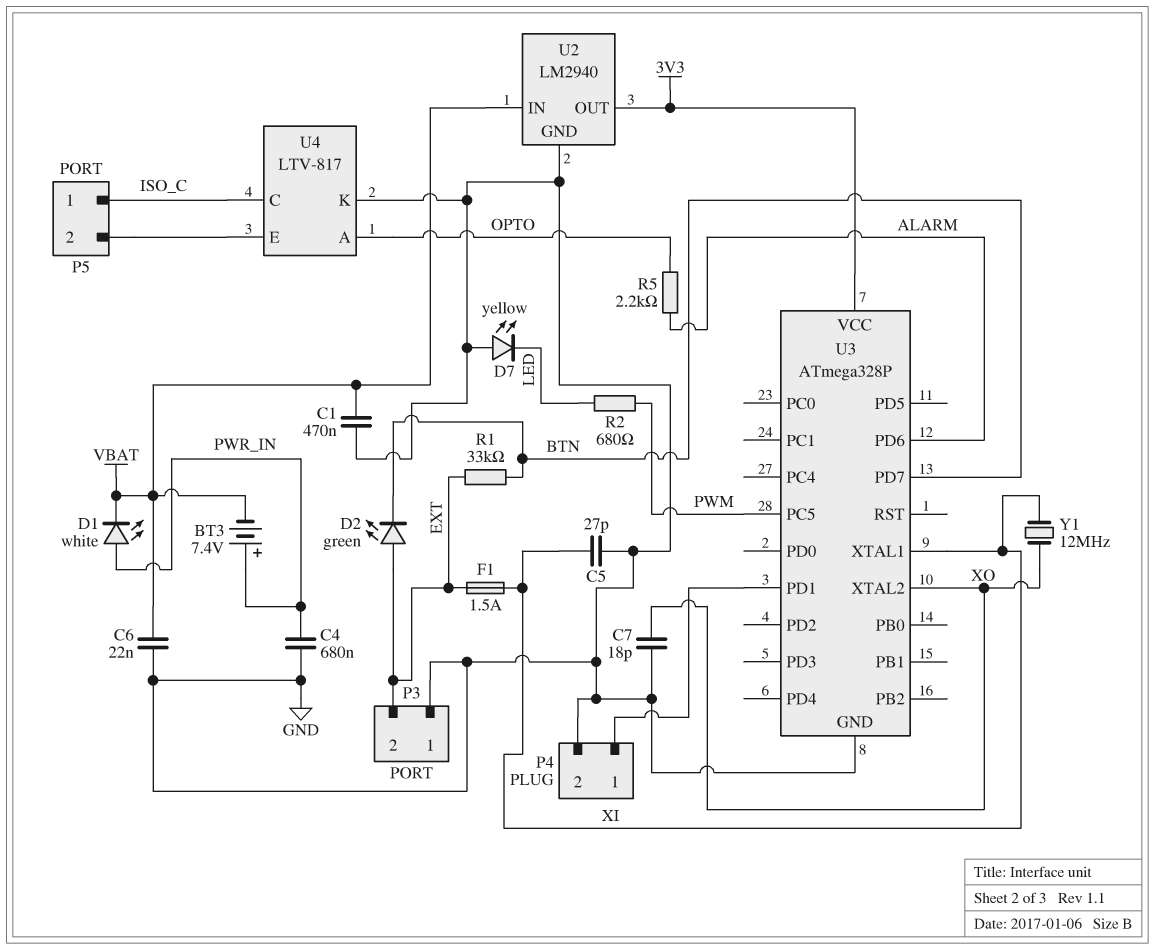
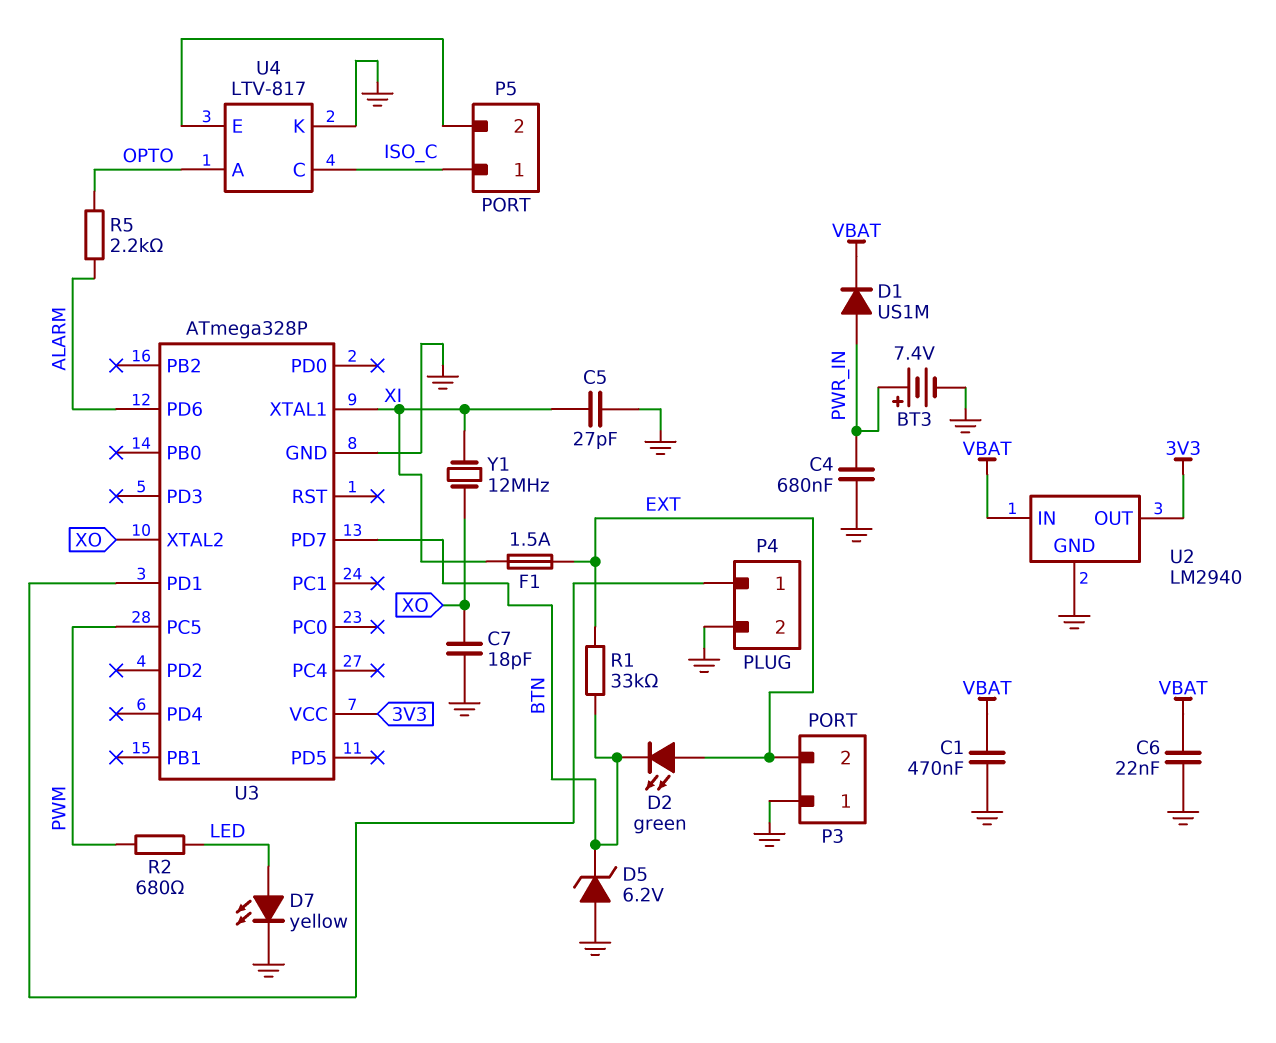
BT3: 7.4V (plus PWR_IN, minus VBAT) -> 7.4V (plus PWR_IN, minus GND)
D1: LED white (A PWR_IN, K VBAT) -> diode US1M (A PWR_IN, K VBAT)
D5: none -> zener 6.2V (A GND, K BTN)
D7: LED yellow (A GND, K LED) -> LED yellow (A LED, K GND)

